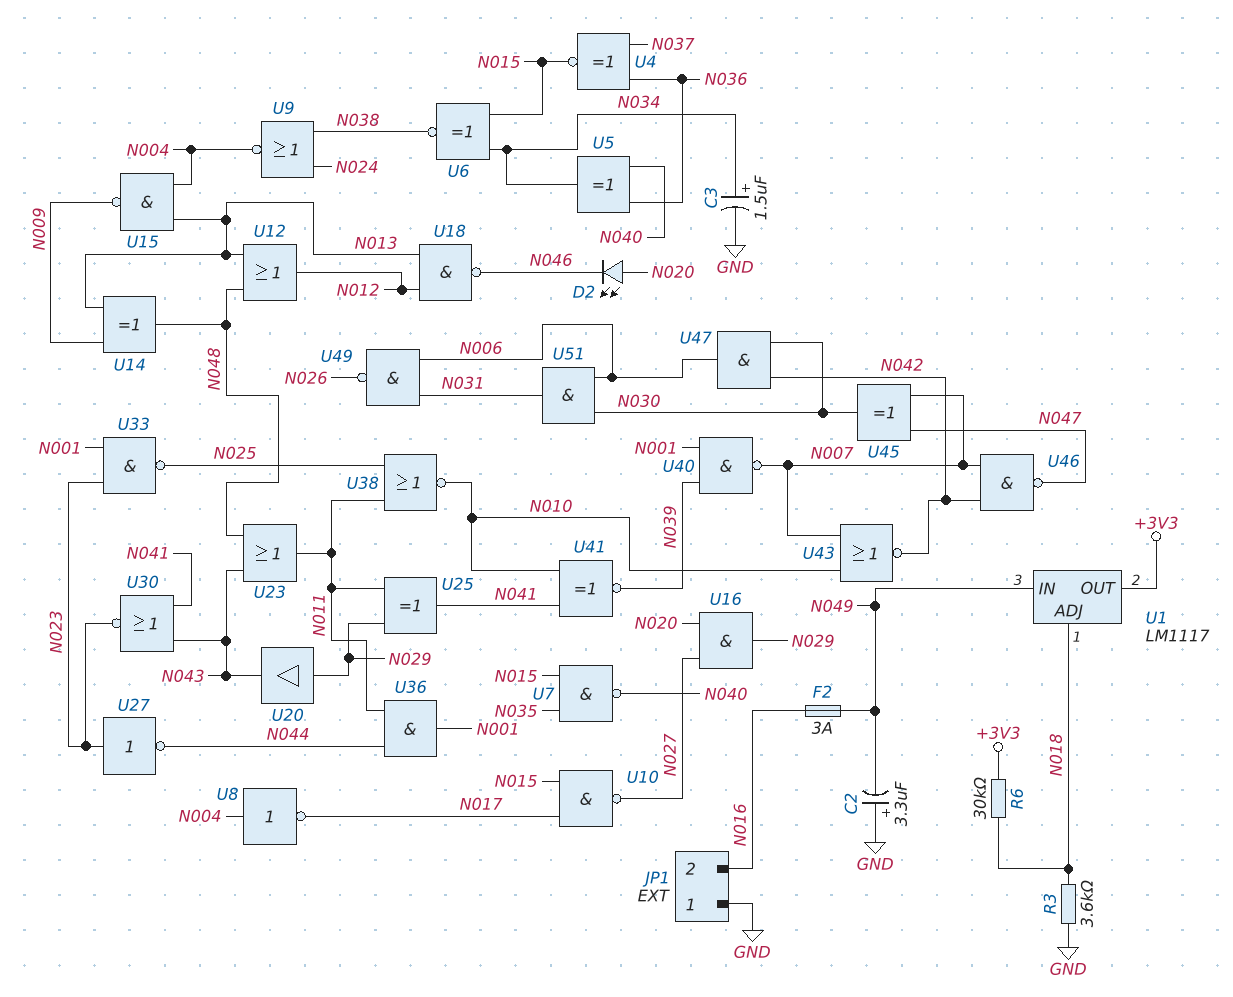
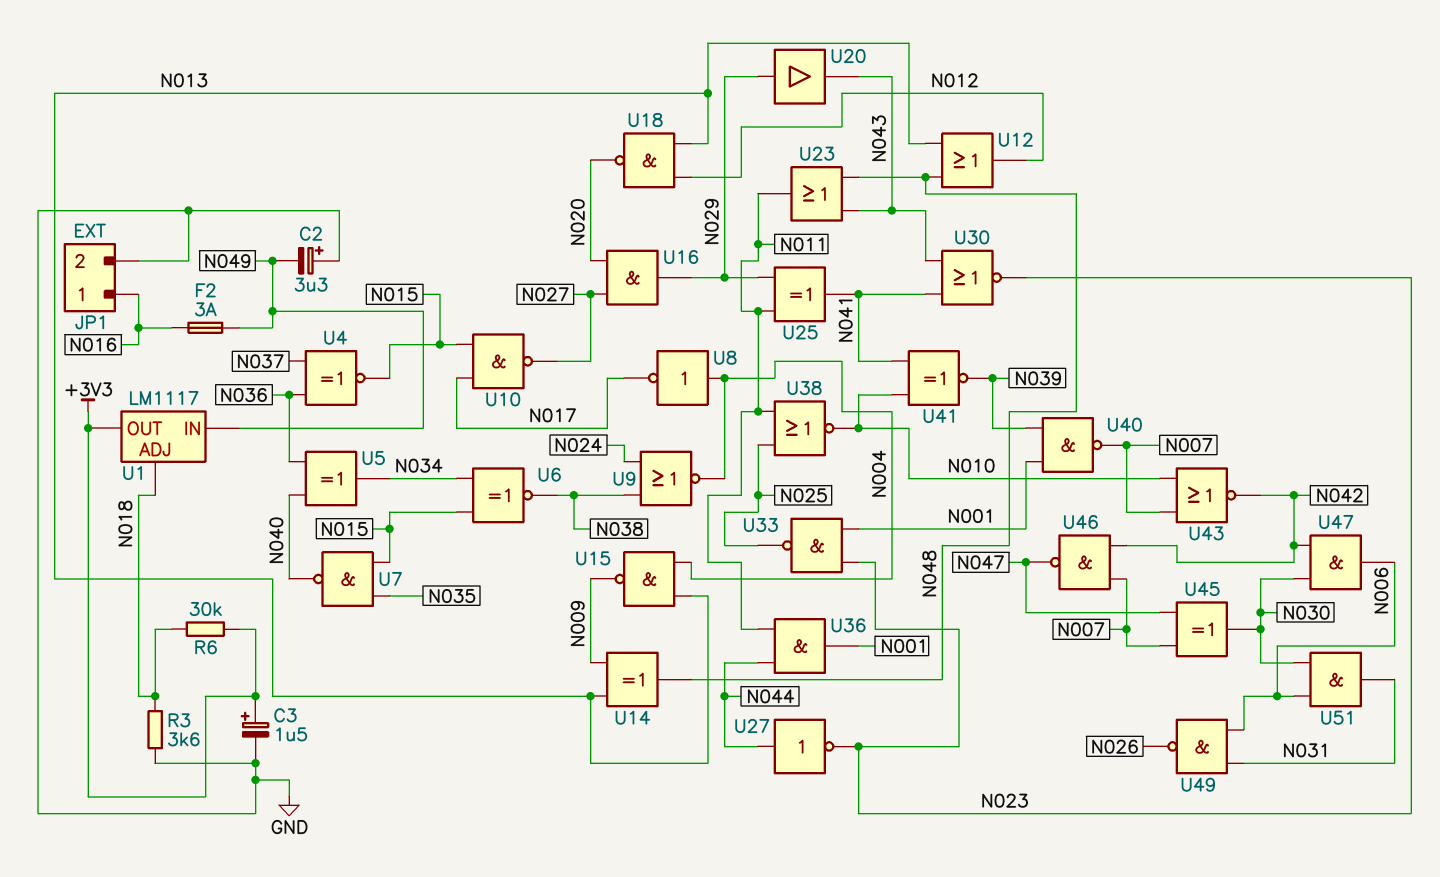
C3: 1.5uF (plus N034, minus GND) -> 1.5uF (plus +3V3, minus GND)
D2: LED (A N020, K N046) -> none
JP1 pin 1: GND -> N016
JP1 pin 2: N016 -> GND
U18: NAND (in N012, in N013, out N046) -> NAND (in N012, in N013, out N020)
U27: NOT (in N023, out N044) -> NOT (in N044, out N023)

